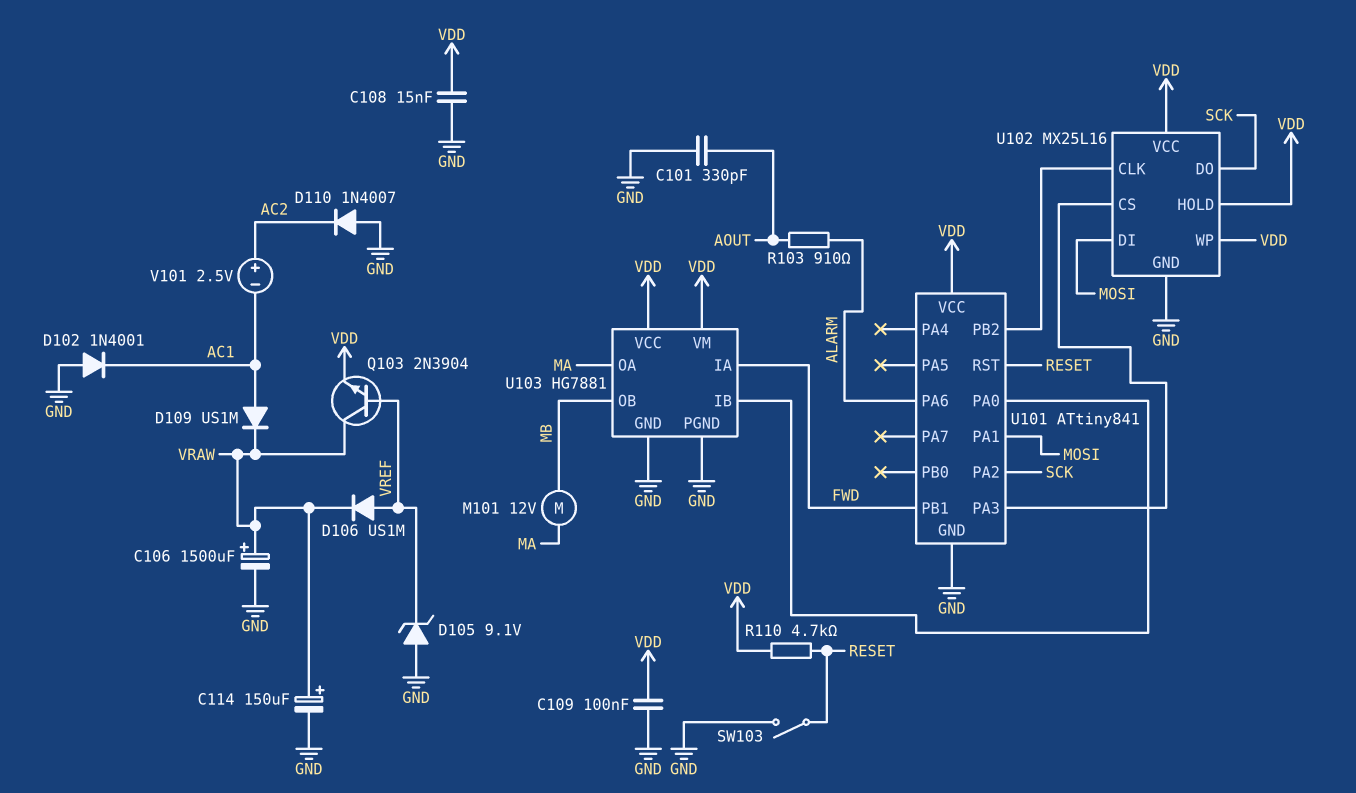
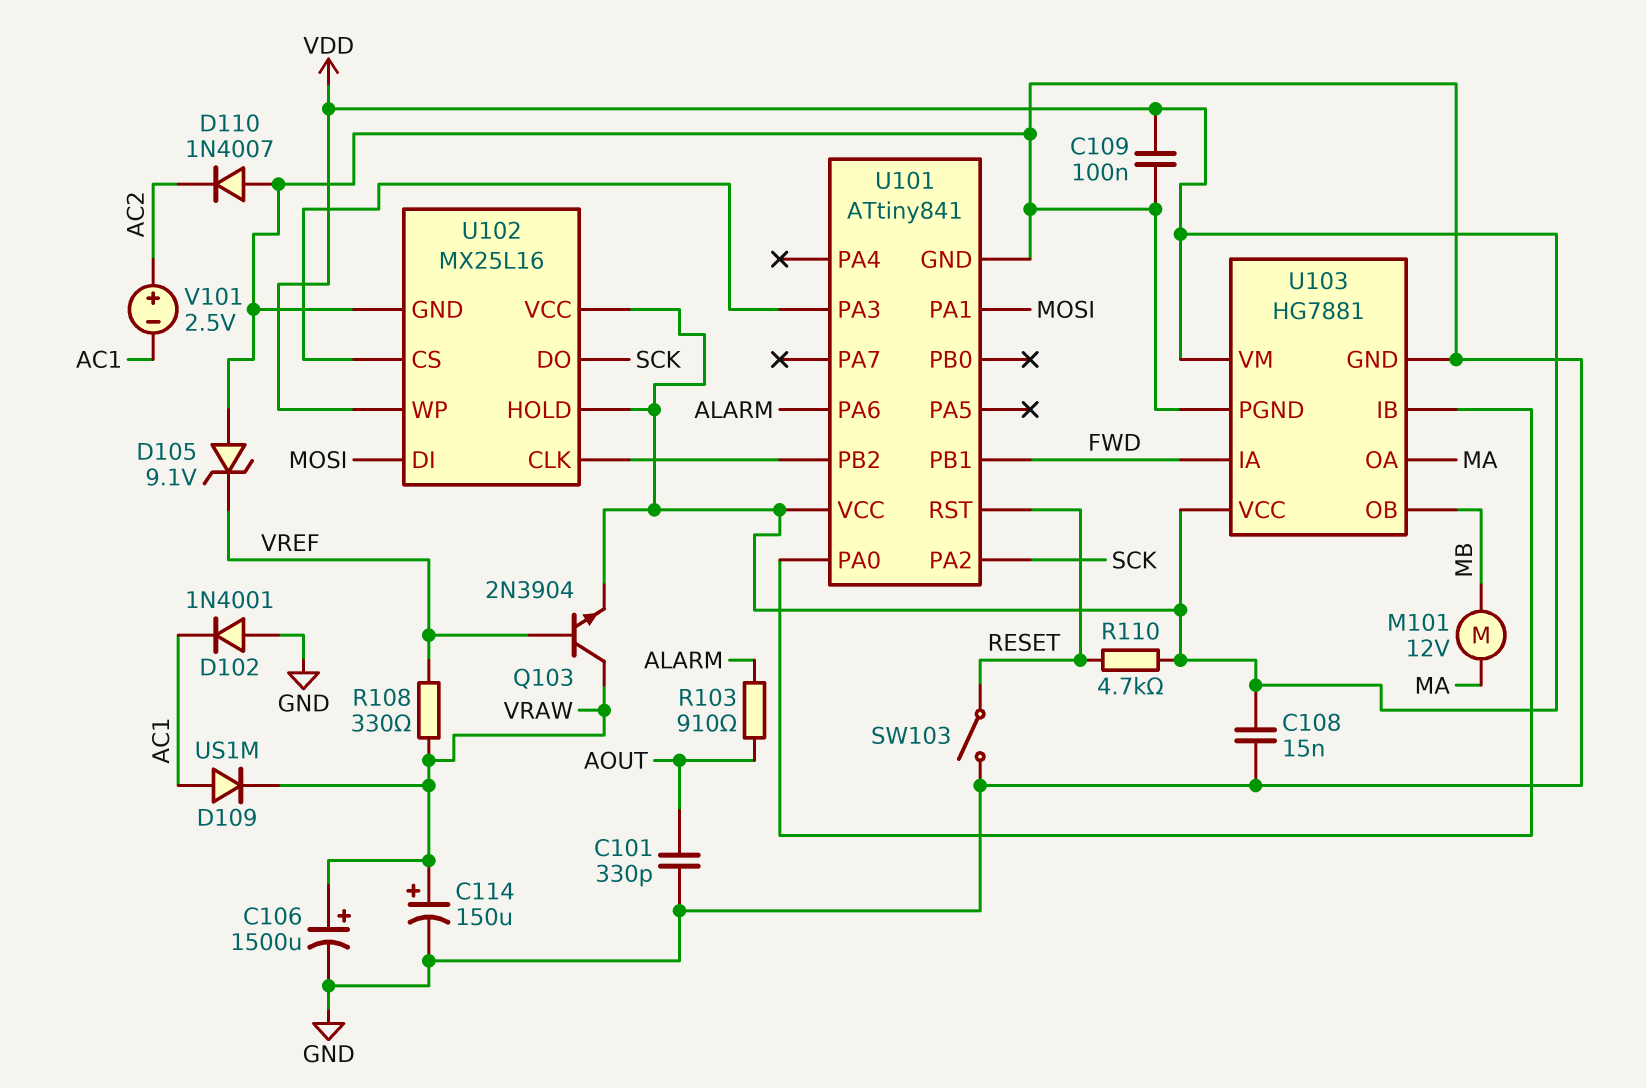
D106: diode US1M (A VREF, K VRAW) -> none
R108: none -> 330 (VRAW, VREF)

